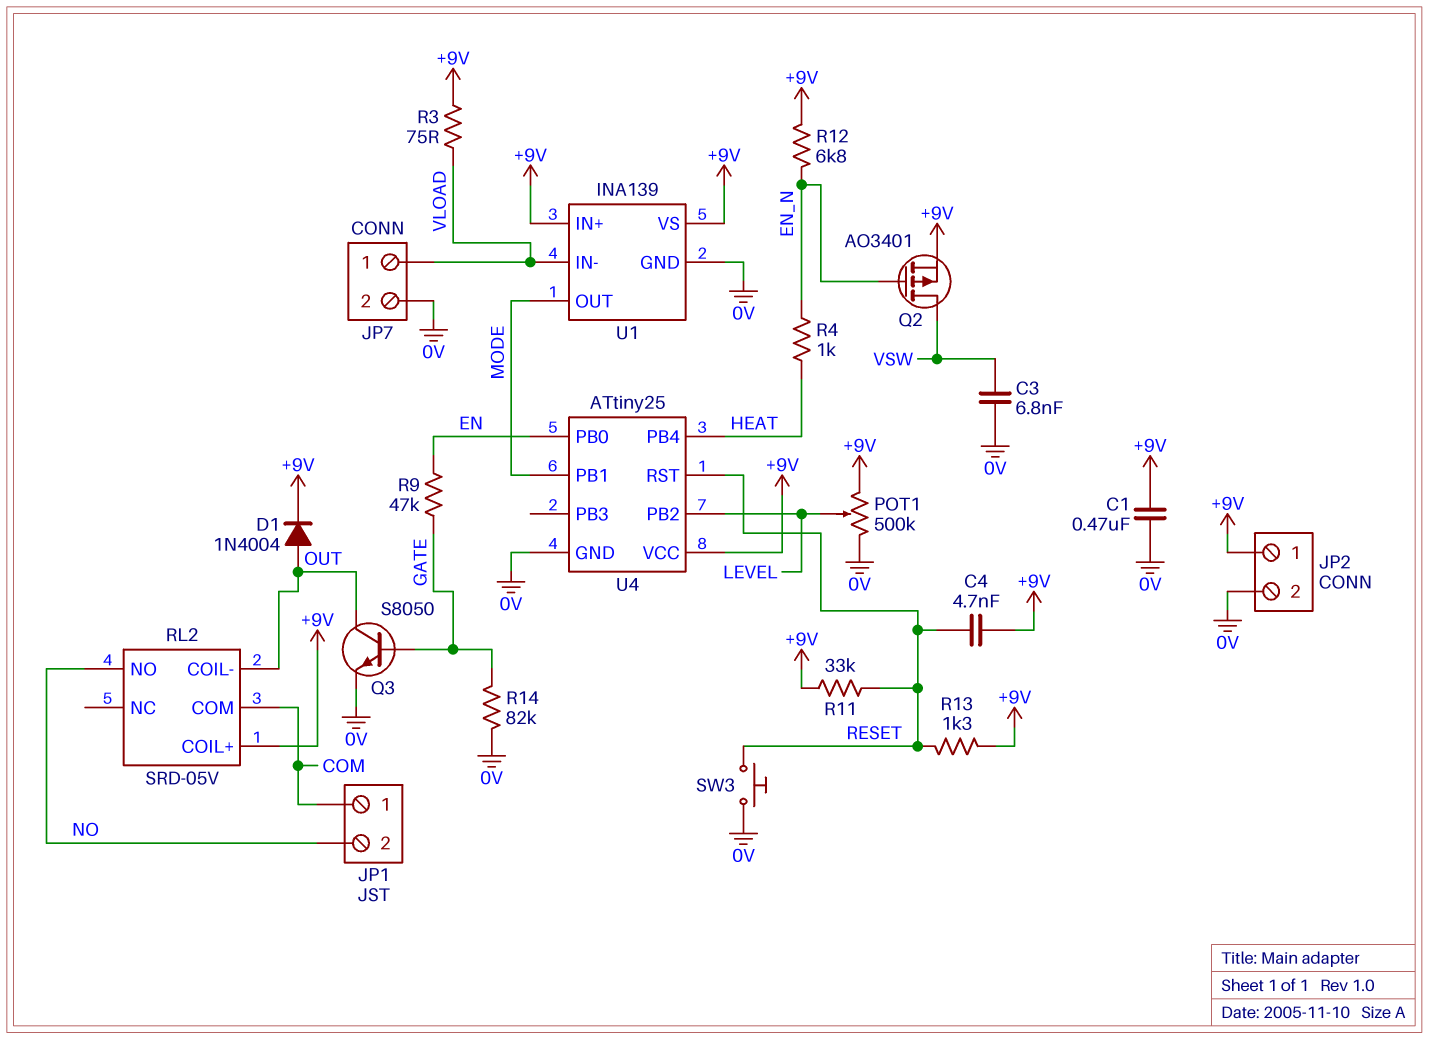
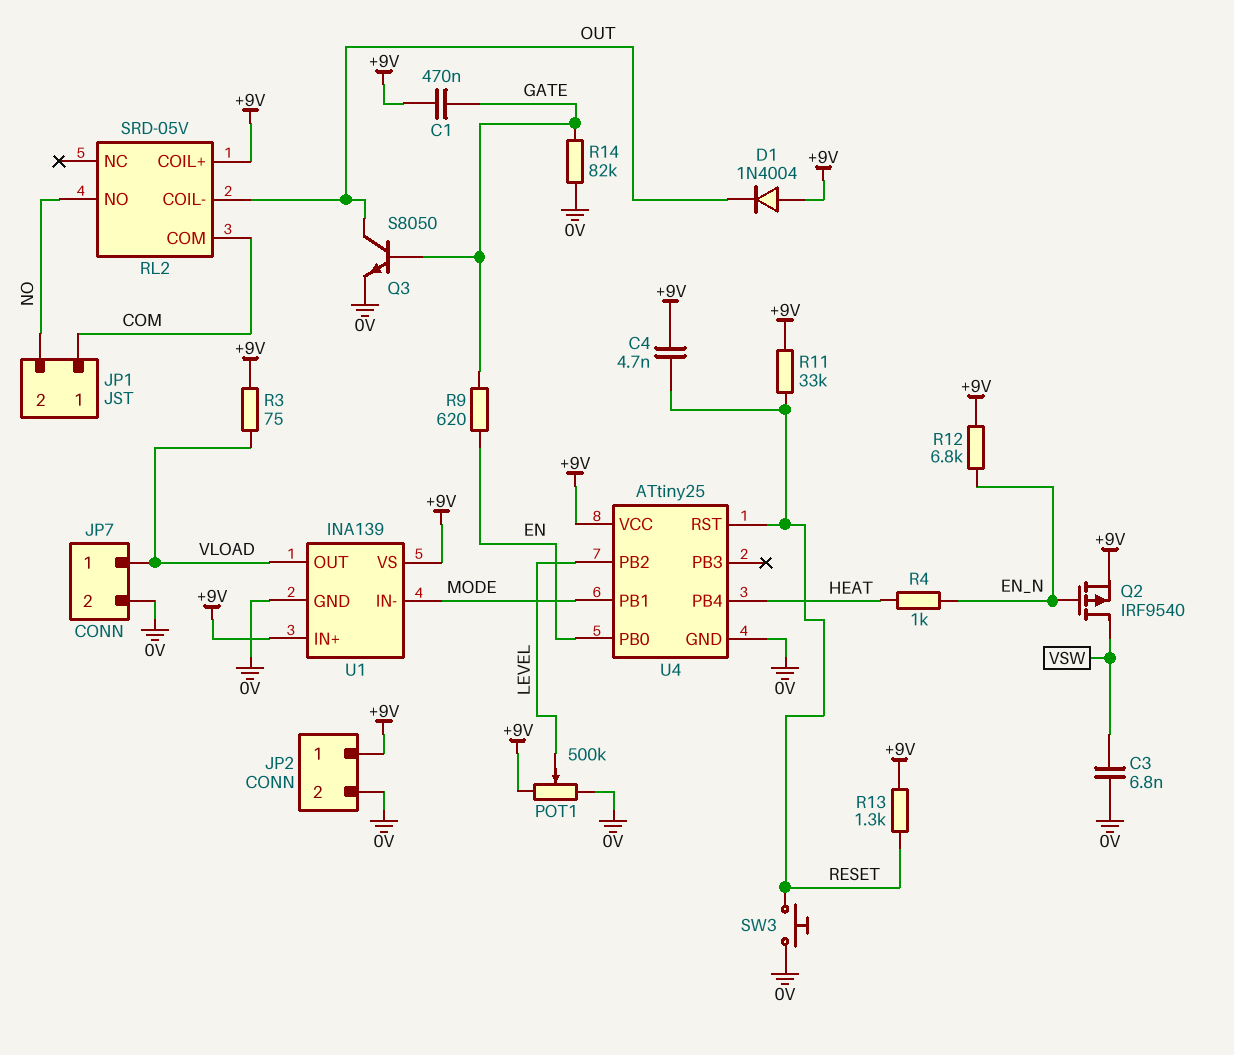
C1: 470nF (+9V, 0V) -> 470nF (+9V, GATE)
D1: diode 1N4004 (A OUT, K +9V) -> diode 1N4004 (A +9V, K OUT)
Q2: PMOS AO3401 (G EN_N, D VSW, S +9V) -> PMOS IRF9540 (G EN_N, D VSW, S +9V)
R9: 47k (EN, GATE) -> 620 (EN, GATE)
U1 pin IN-: VLOAD -> MODE
U1 pin OUT: MODE -> VLOAD

